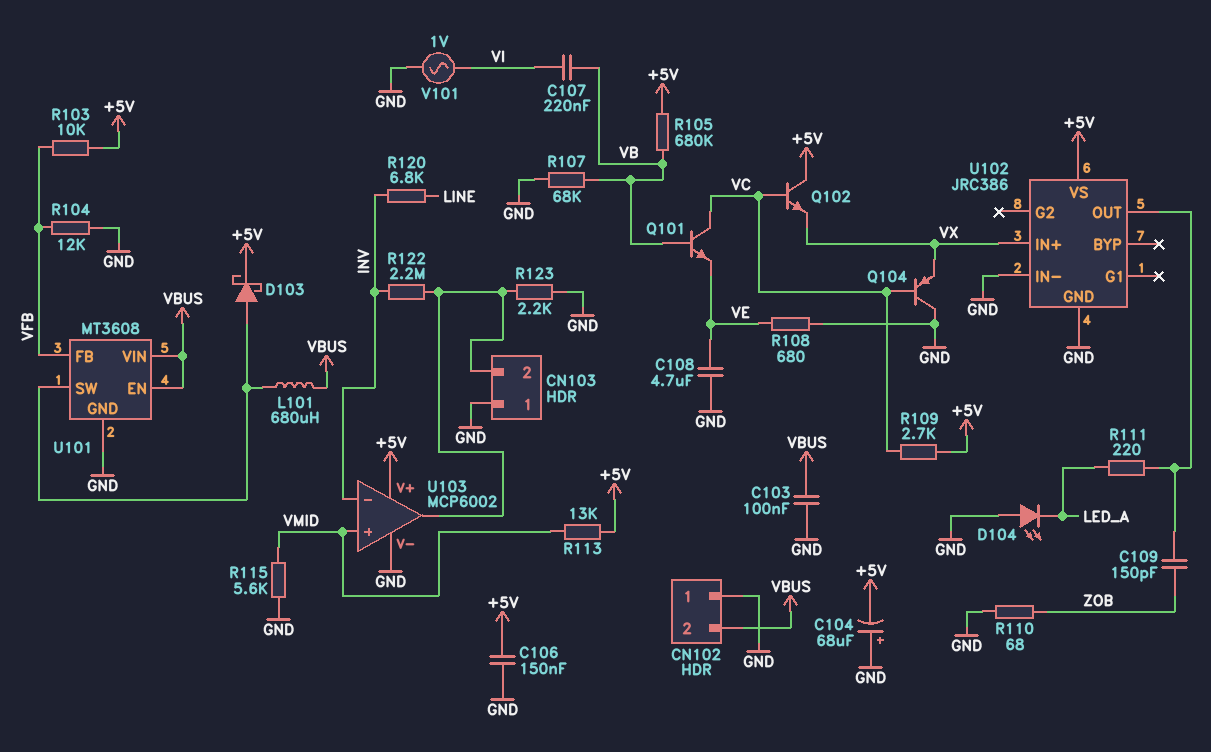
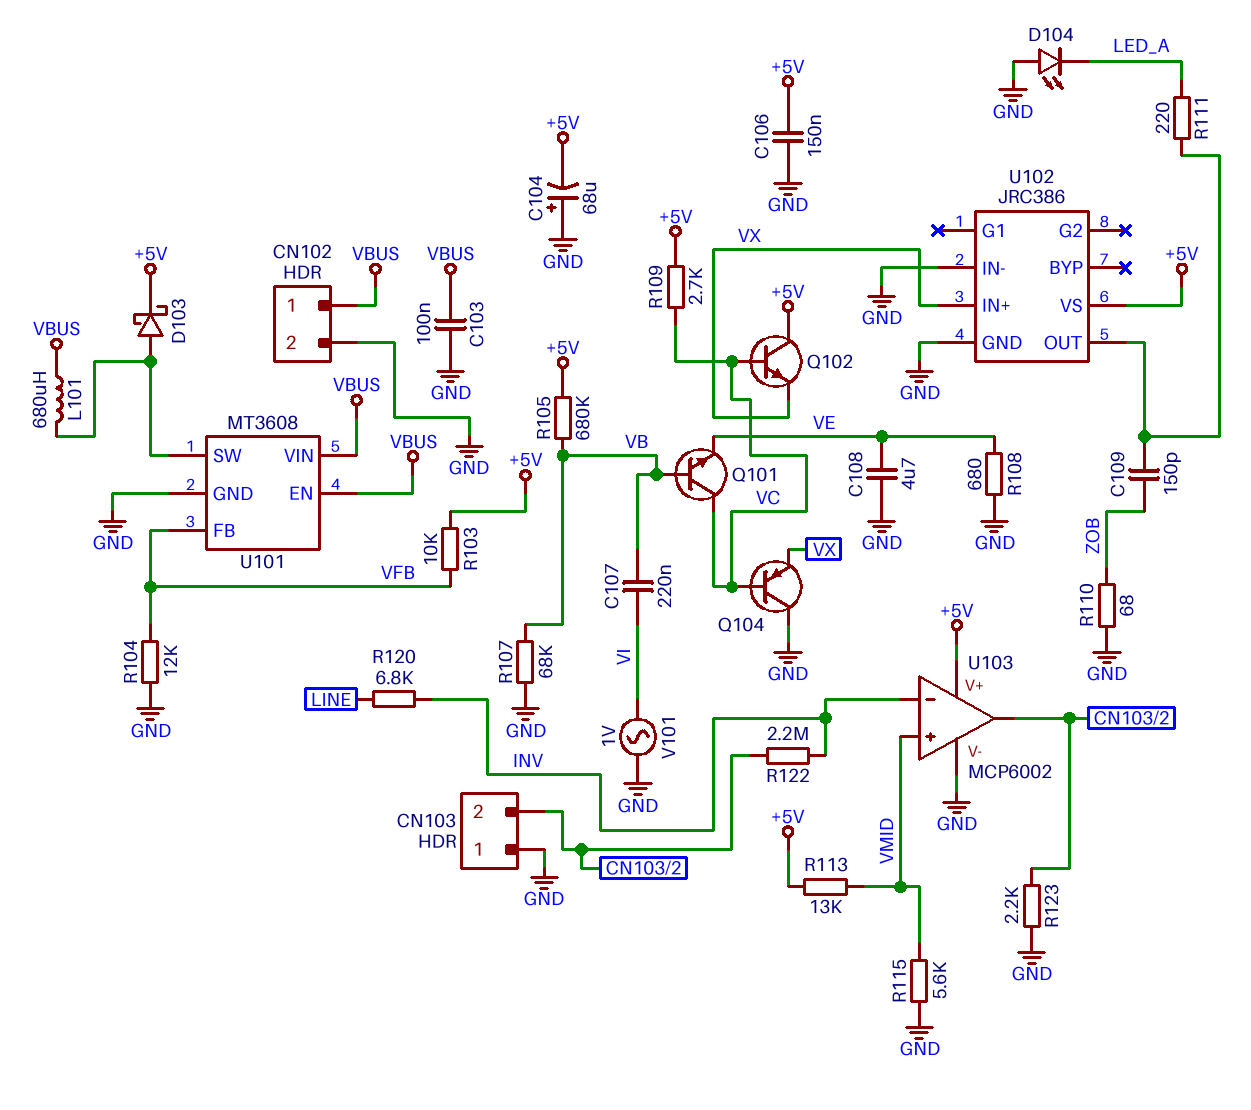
CN102 pin 1: GND -> VBUS
CN102 pin 2: VBUS -> GND

